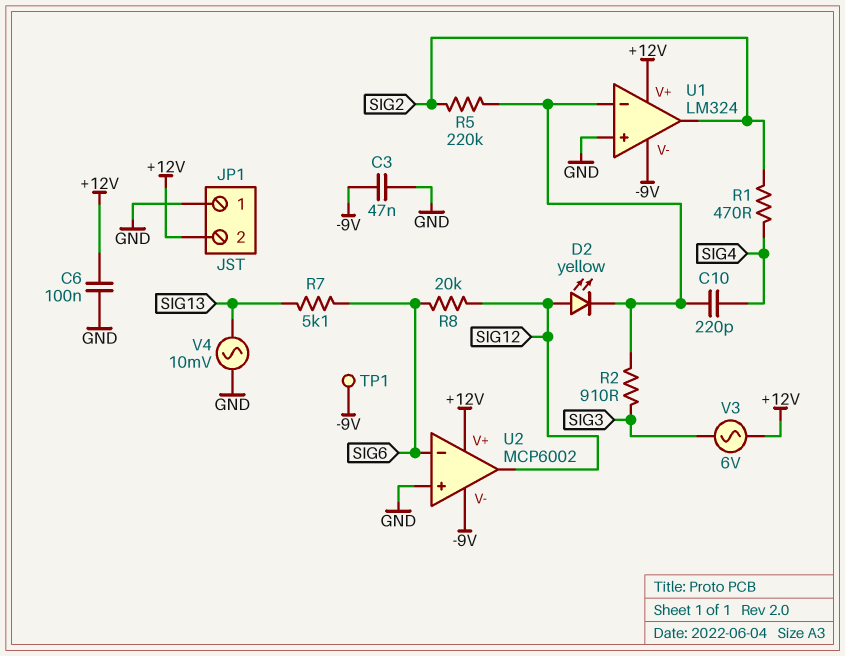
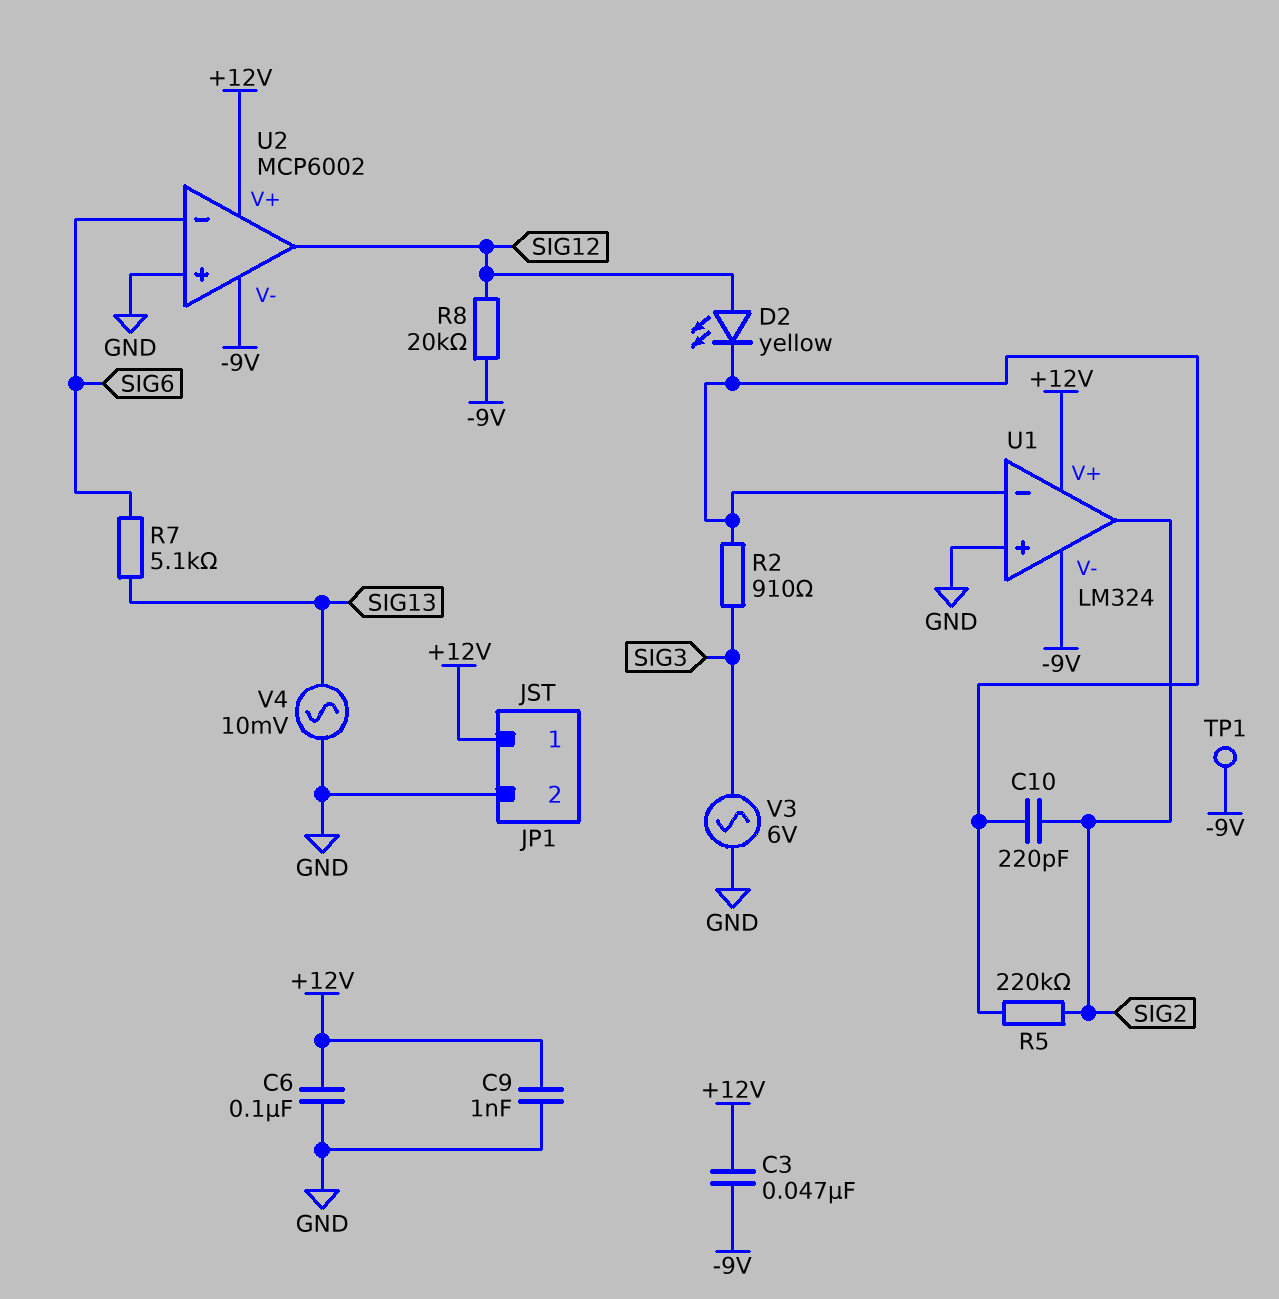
C3: 47nF (-9V, GND) -> 47nF (+12V, -9V)
C9: none -> 1nF (+12V, GND)
C10: 220pF (SIG4, U1/in-) -> 220pF (SIG2, U1/in-)
JP1 pin 1: GND -> +12V
JP1 pin 2: +12V -> GND
R1: 470 (SIG2, SIG4) -> none
R8: 20k (SIG6, SIG12) -> 20k (-9V, SIG12)
V3: AC 6V (+12V, SIG3) -> AC 6V (GND, SIG3)

